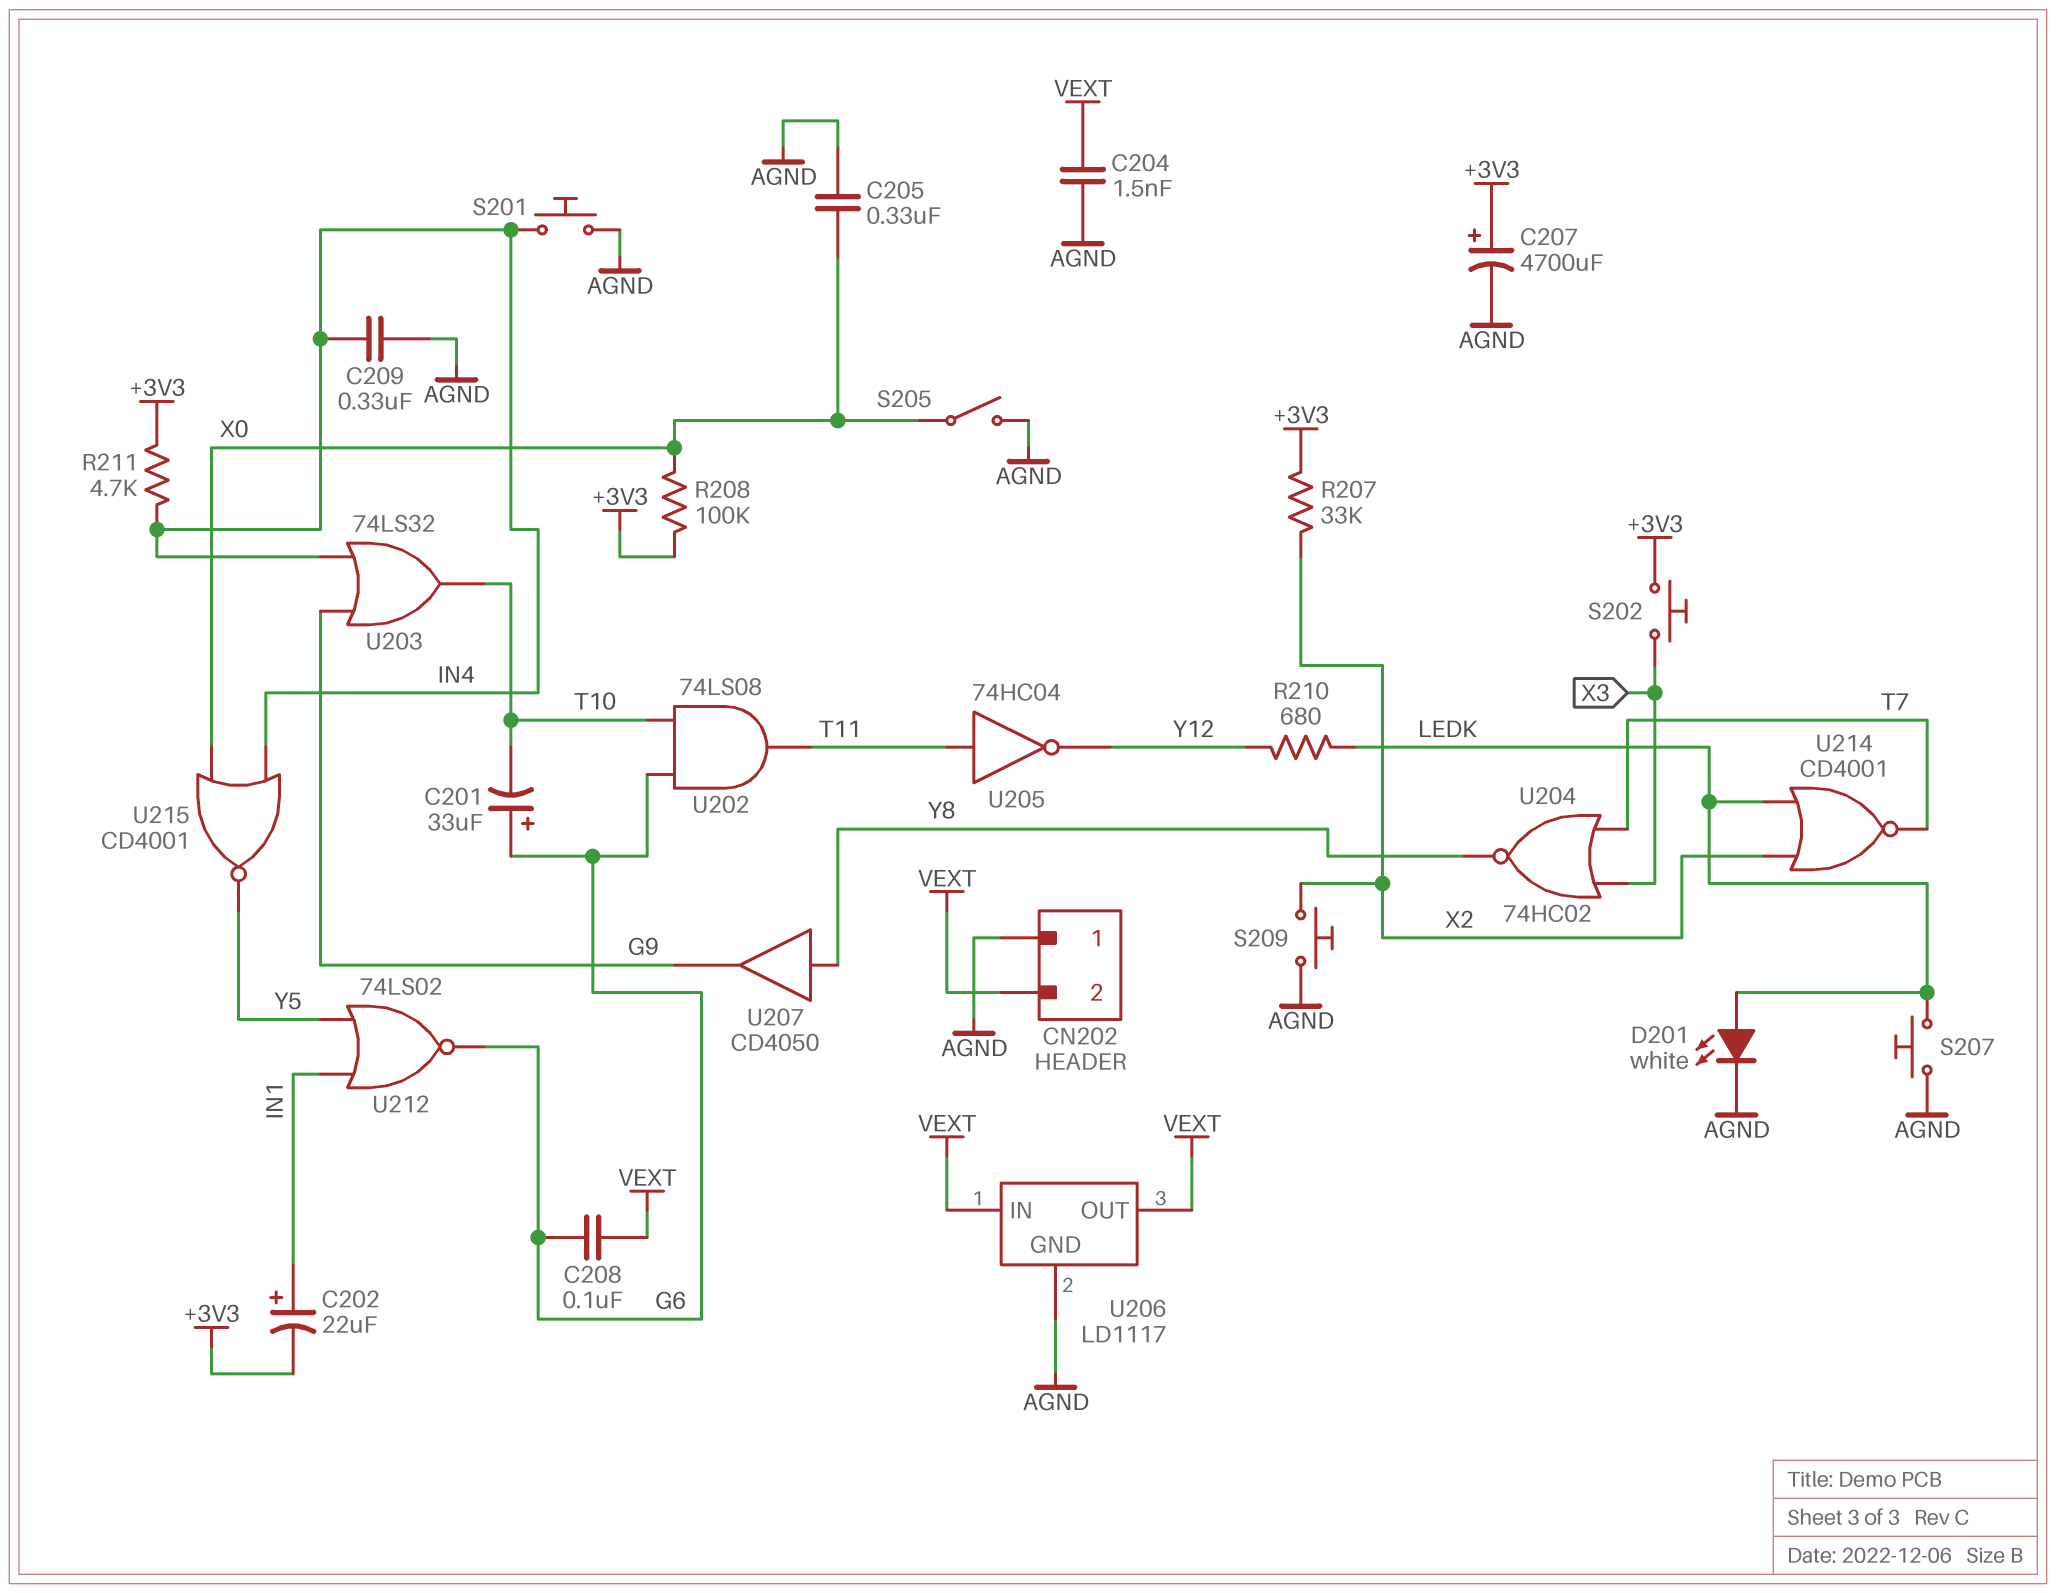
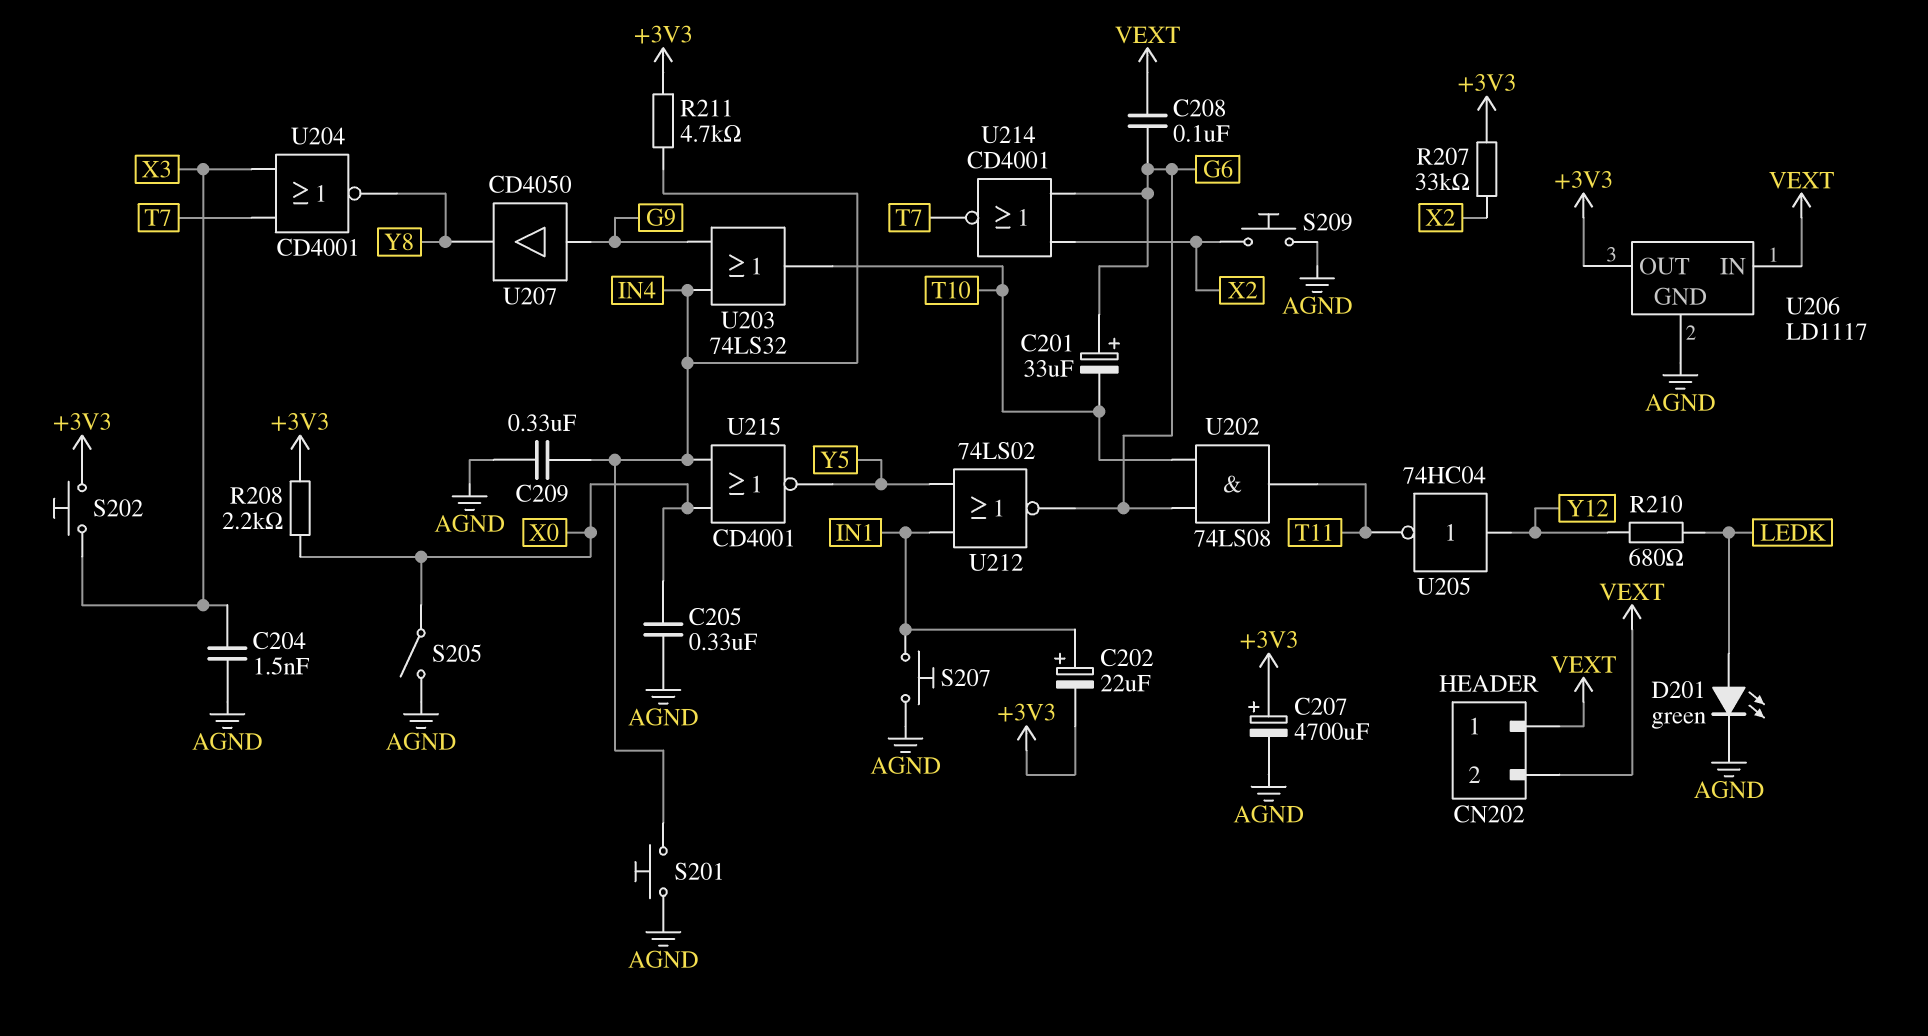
C204: 1.5nF (AGND, VEXT) -> 1.5nF (AGND, X3)
CN202 pin 1: AGND -> VEXT
D201: LED white (A LEDK, K AGND) -> LED green (A LEDK, K AGND)
R208: 100k (+3V3, X0) -> 2.2k (+3V3, X0)
S207: button (AGND, LEDK) -> button (AGND, IN1)
U204: NOR 74HC02 (in T7, in X3, out Y8) -> NOR CD4001 (in T7, in X3, out Y8)
U205: NOT 74HC04 (in T11, out Y12) -> NOT 74HC04 (in Y12, out T11)
U206 pin OUT: VEXT -> +3V3
U207: buffer CD4050 (in Y8, out G9) -> buffer CD4050 (in G9, out Y8)
U214: NOR CD4001 (in LEDK, in X2, out T7) -> NOR CD4001 (in G6, in X2, out T7)

